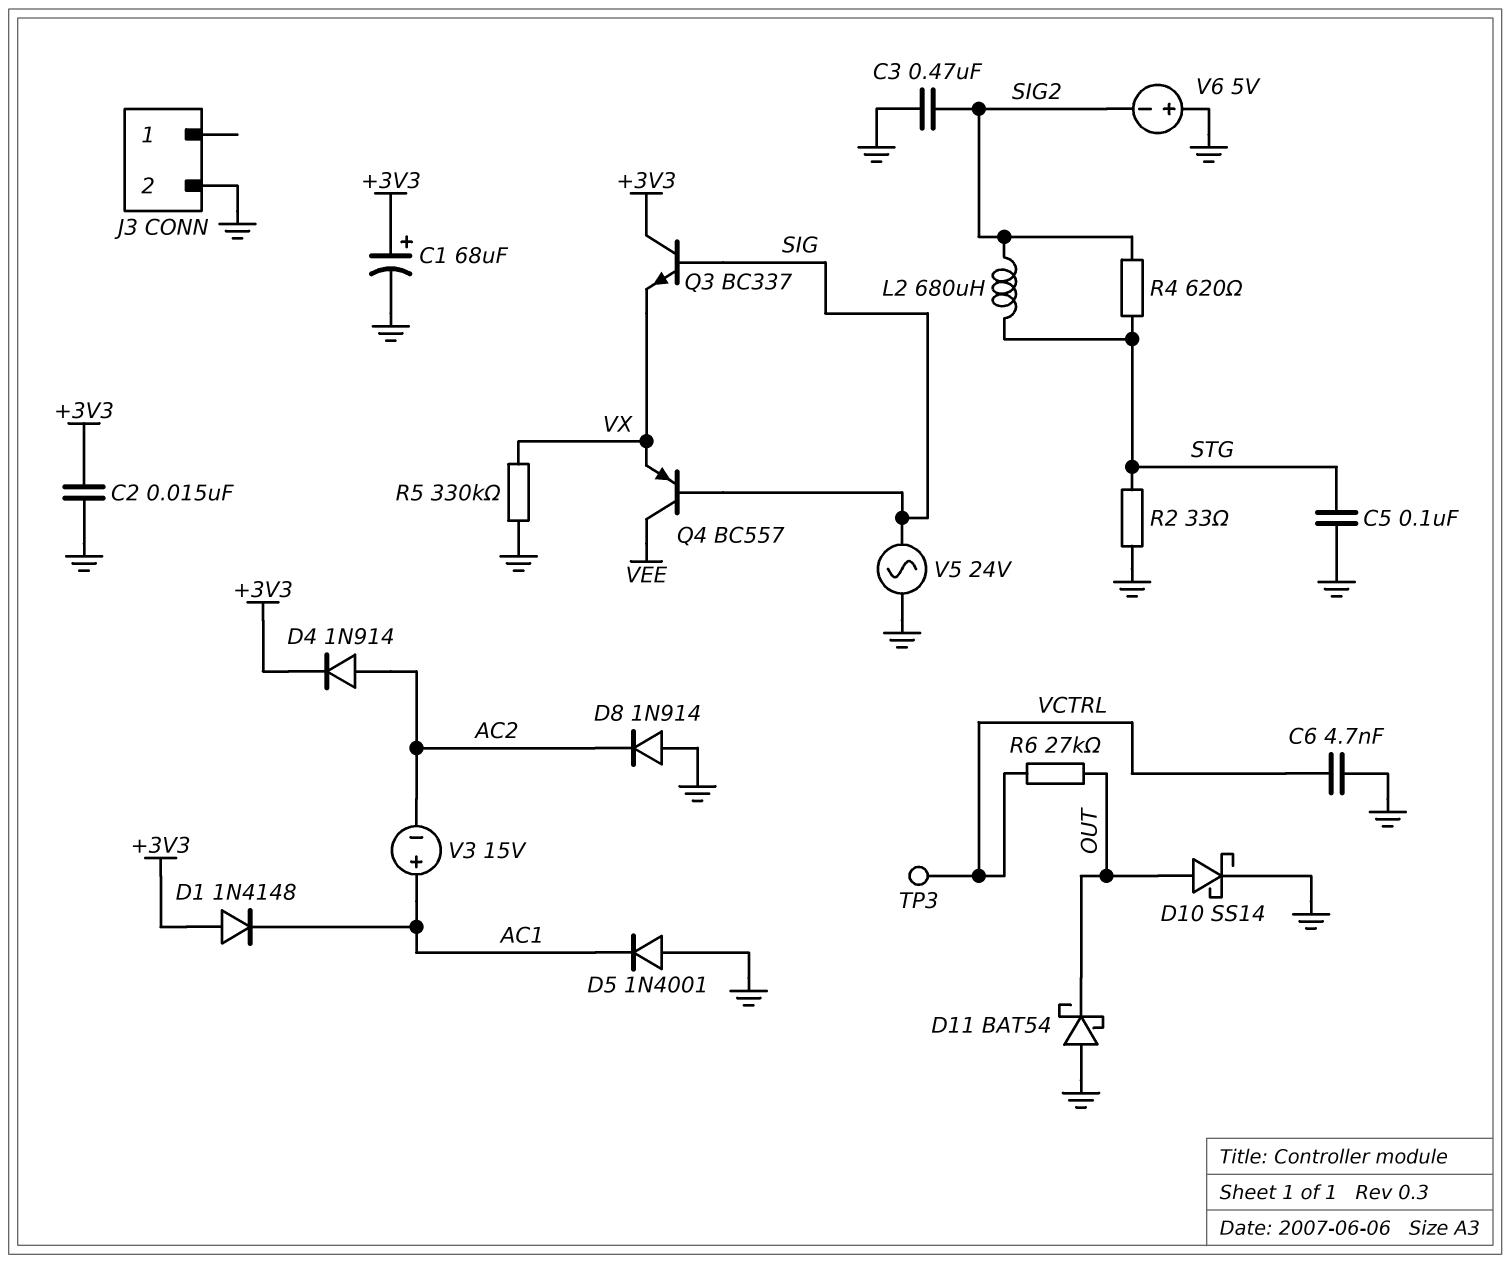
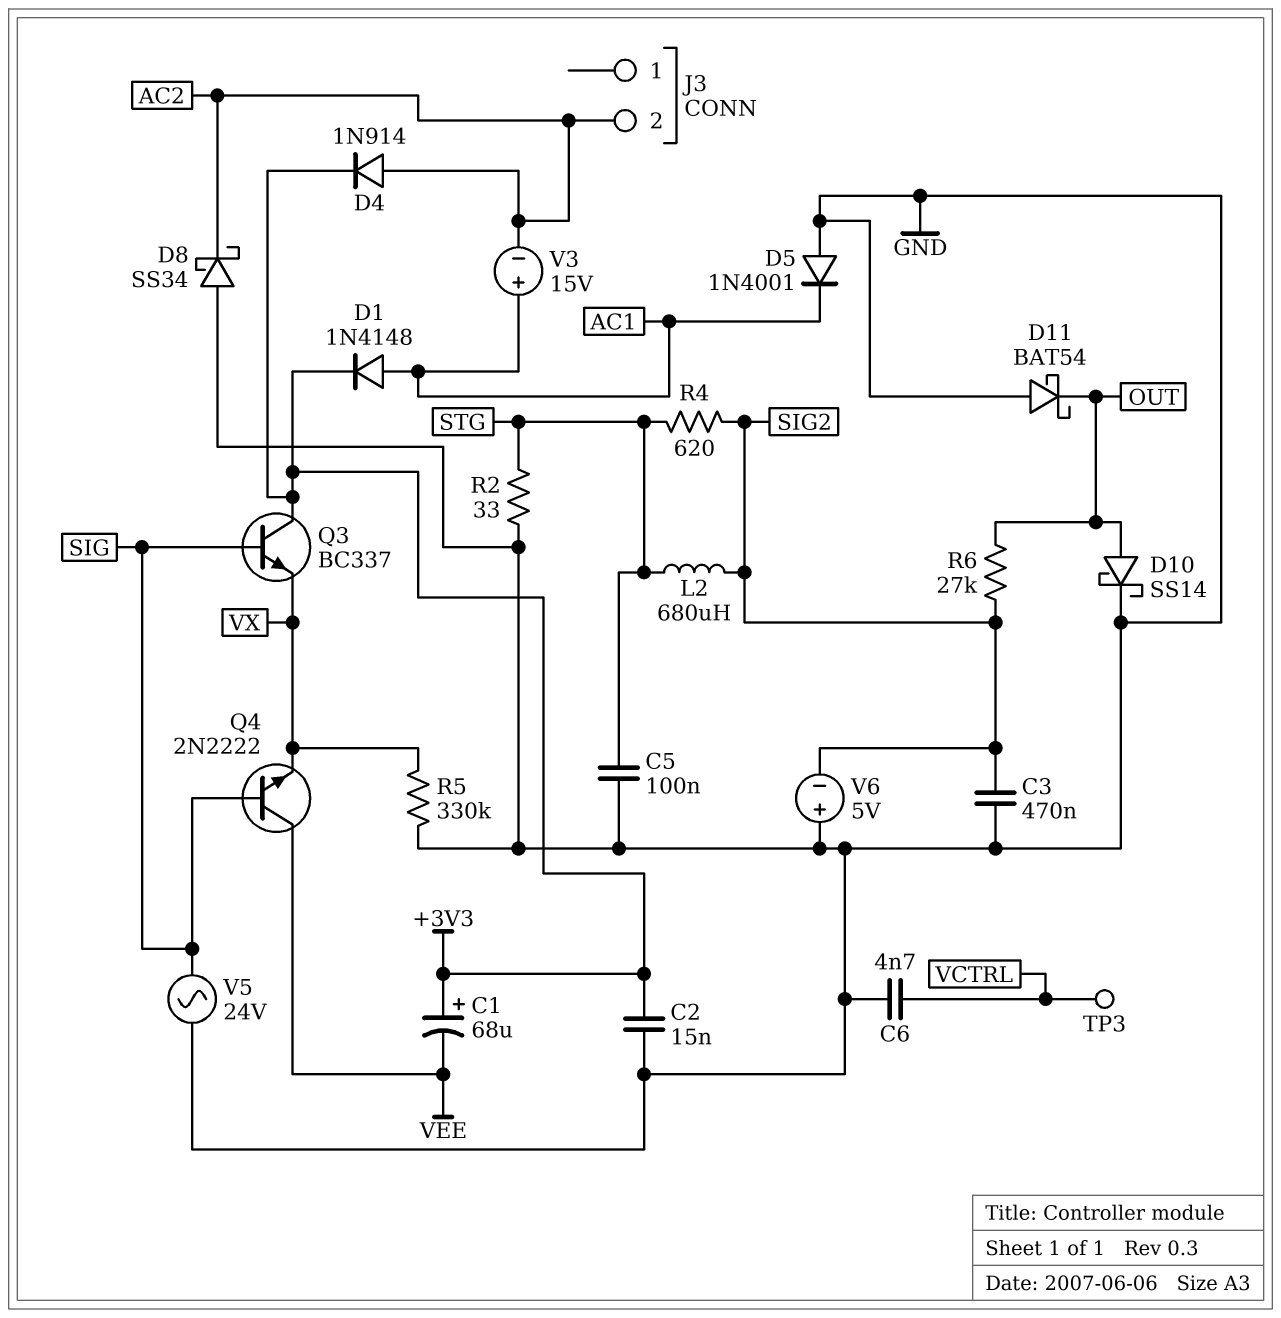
C1: 68uF (plus +3V3, minus GND) -> 68uF (plus +3V3, minus VEE)
D1: diode 1N4148 (A +3V3, K AC1) -> diode 1N4148 (A AC1, K +3V3)
D8: diode 1N914 (A GND, K AC2) -> schottky SS34 (A GND, K AC2)
J3 pin 2: GND -> AC2
Q4: PNP BC557 (B SIG, C VEE, E VX) -> NPN 2N2222 (B SIG, C VEE, E VX)
R6: 27k (OUT, VCTRL) -> 27k (OUT, SIG2)

